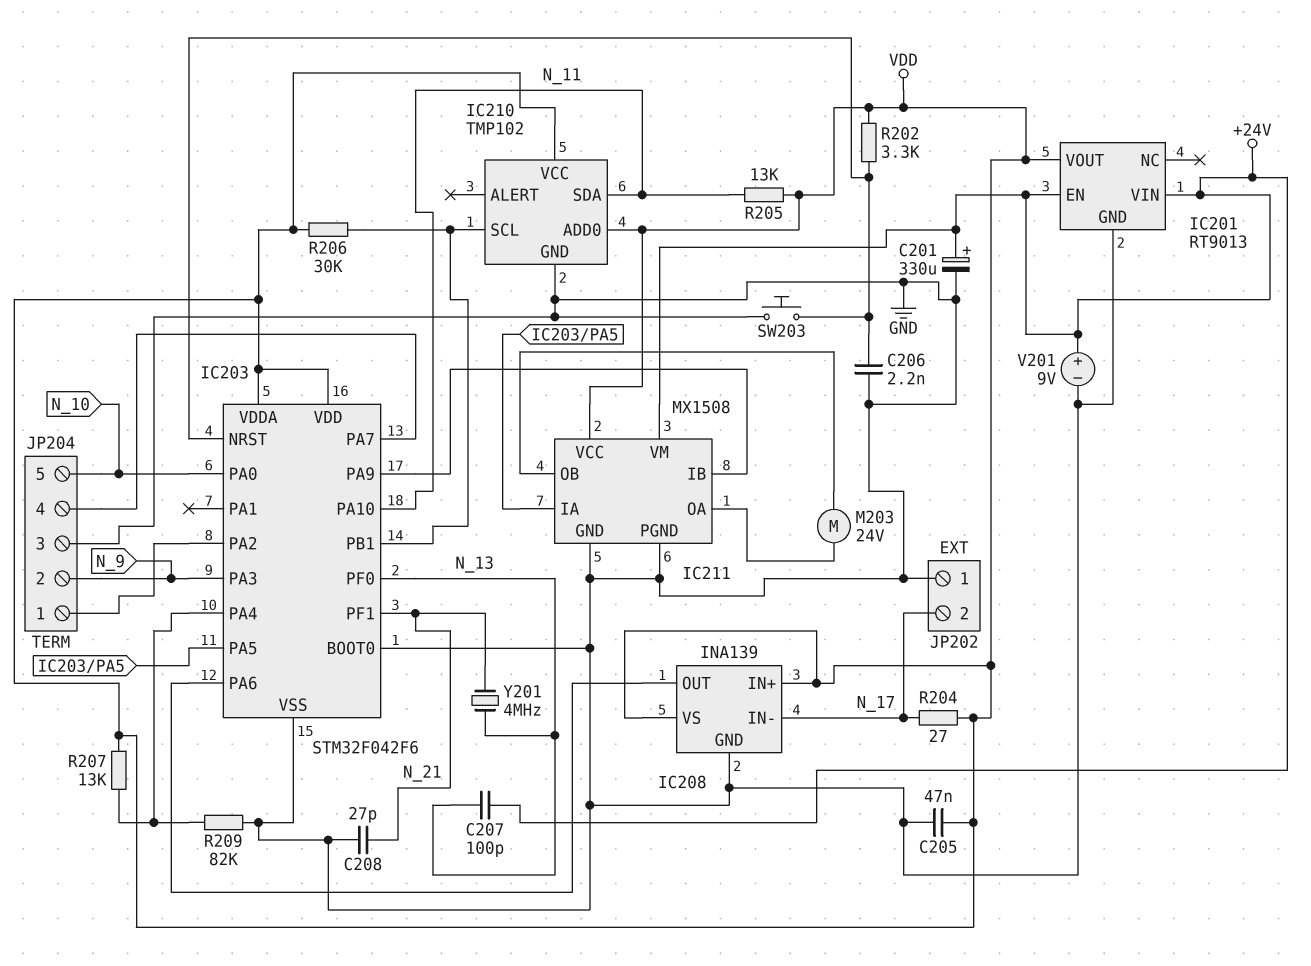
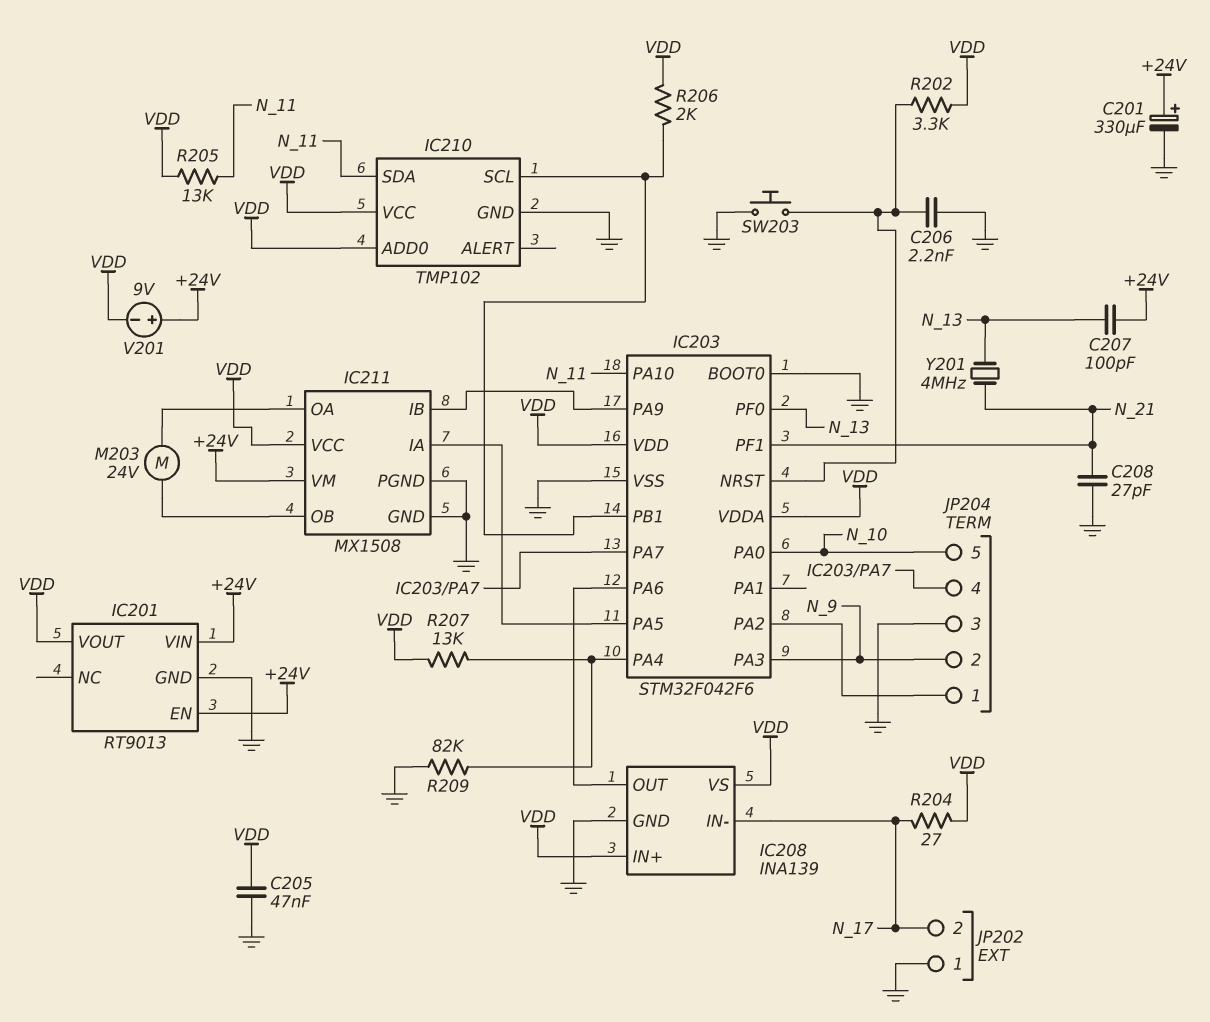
R206: 30k (IC203/PB1, VDD) -> 2k (IC203/PB1, VDD)
V201: 9V (plus +24V, minus GND) -> 9V (plus +24V, minus VDD)

